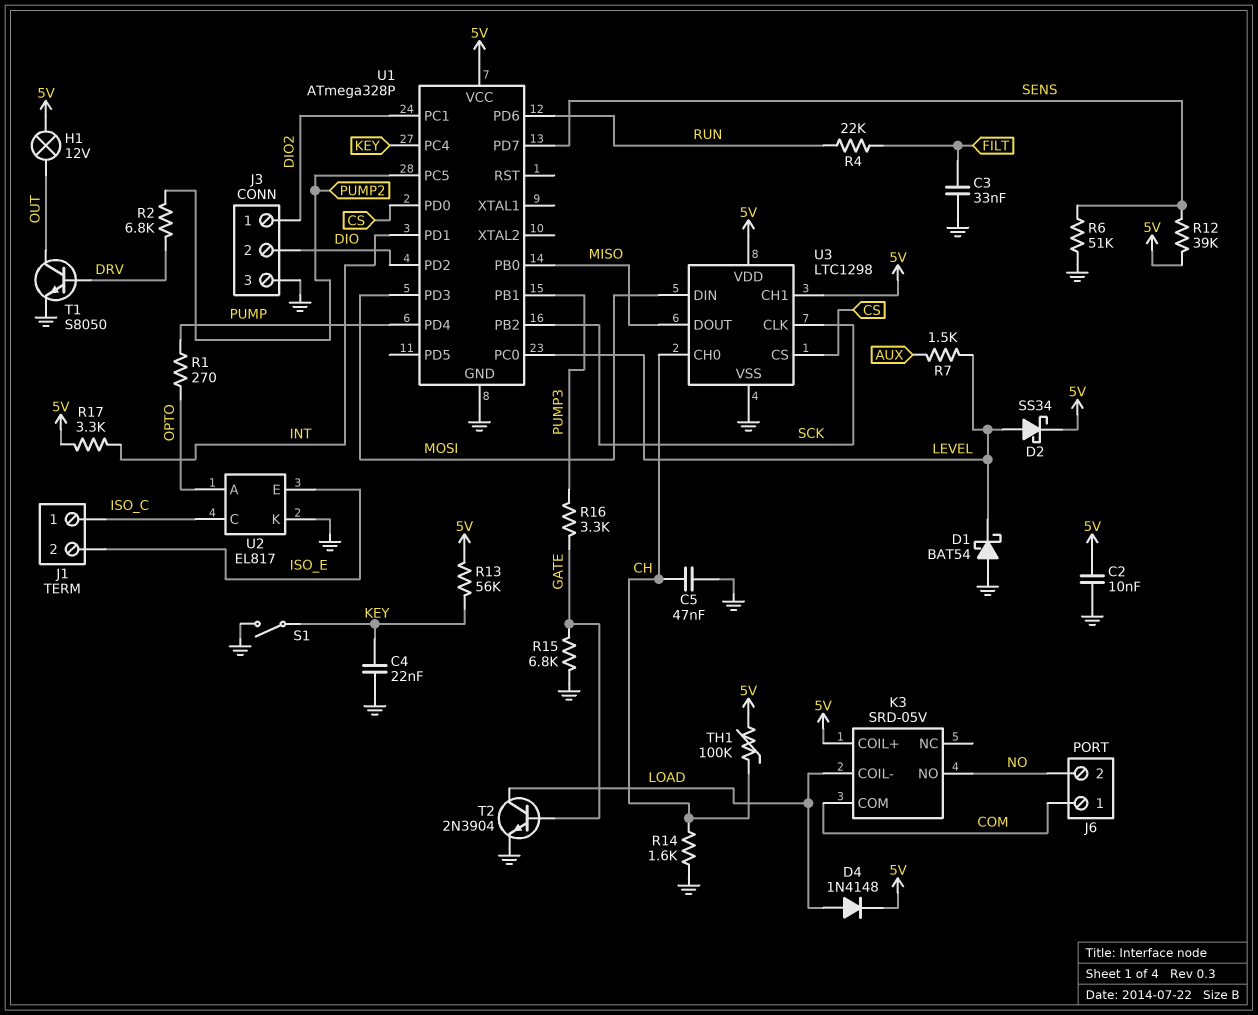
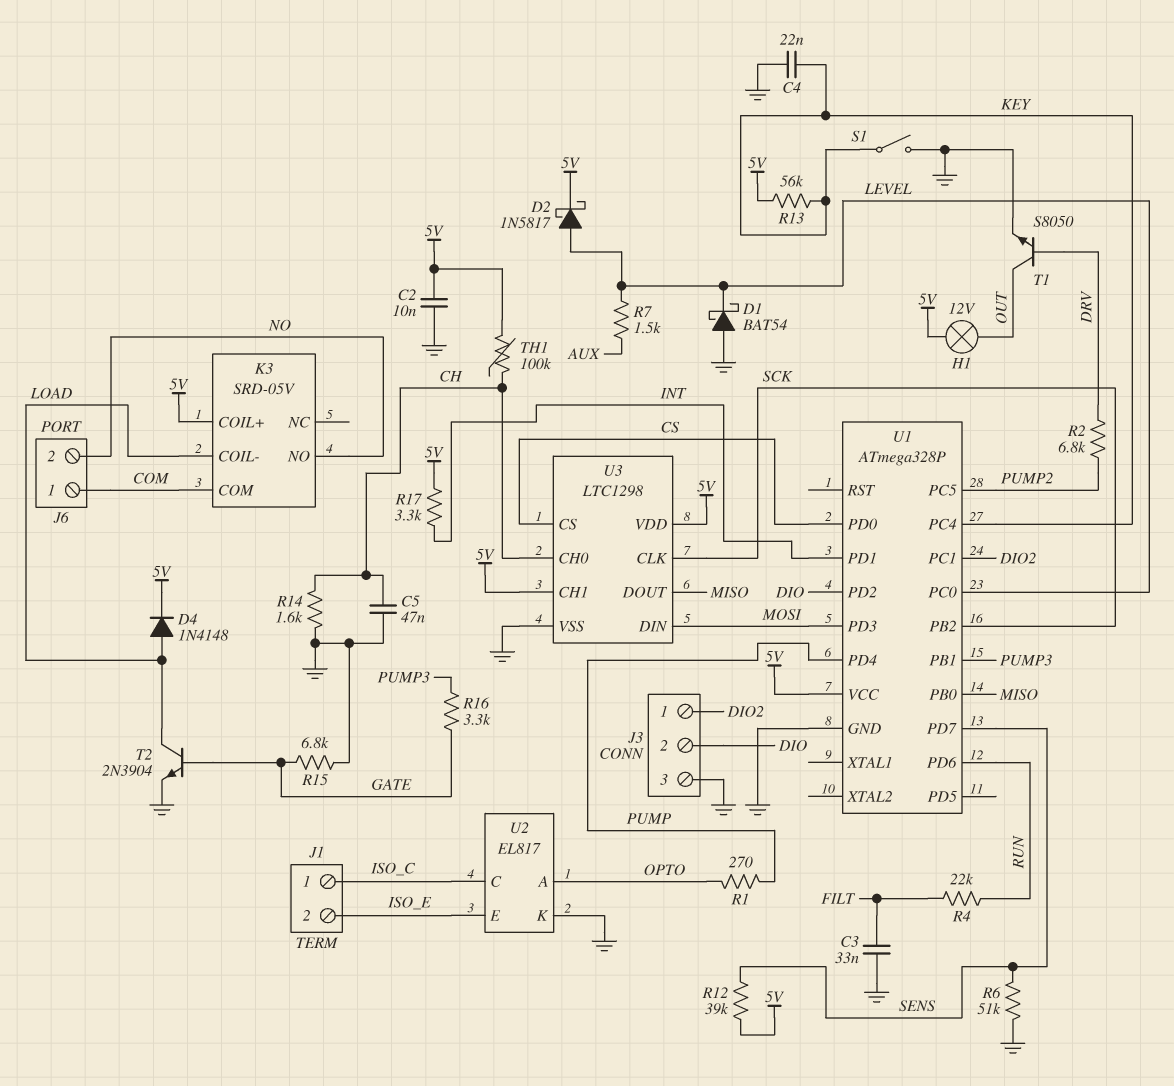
D2: schottky SS34 (A LEVEL, K 5V) -> schottky 1N5817 (A LEVEL, K 5V)

